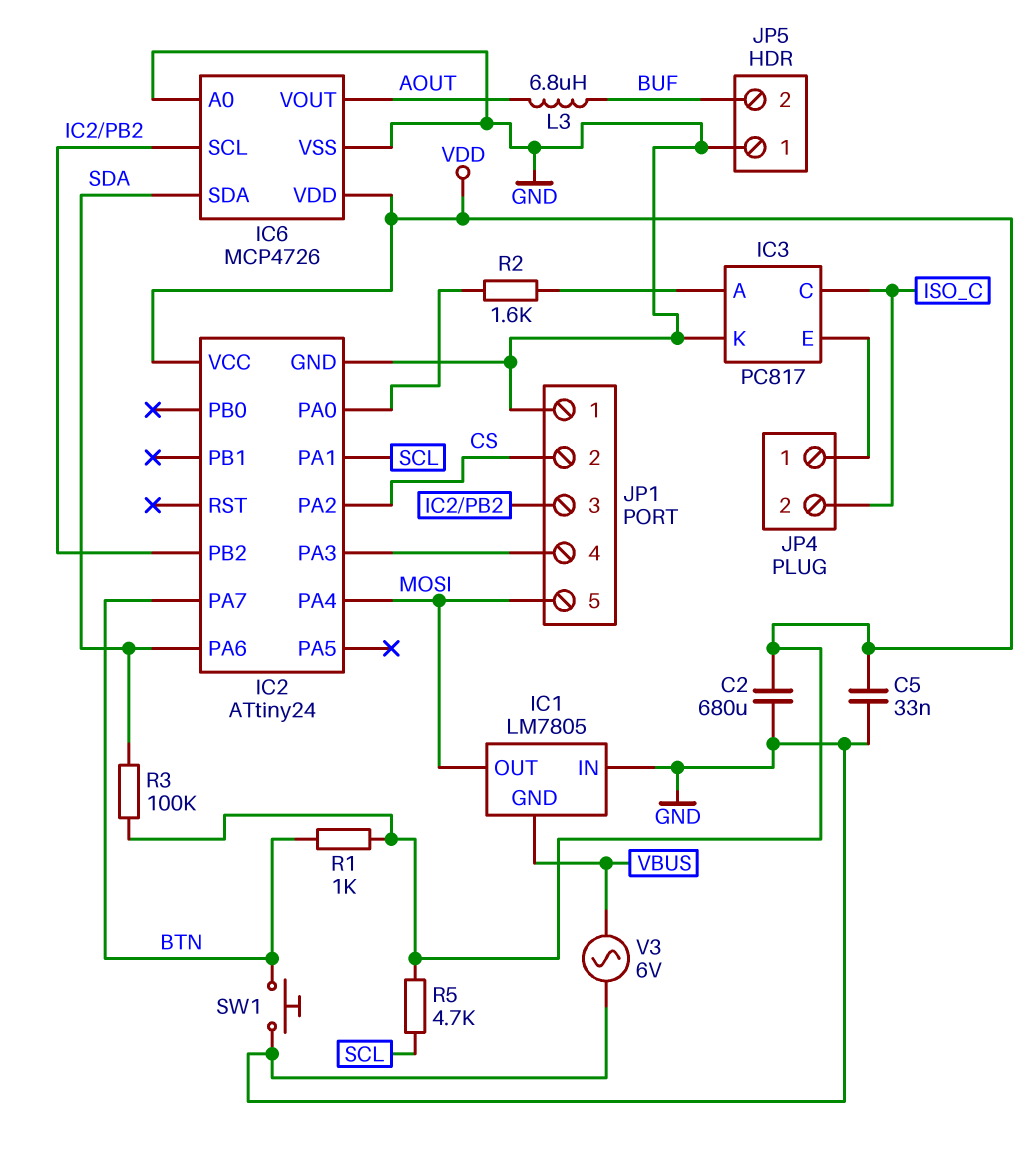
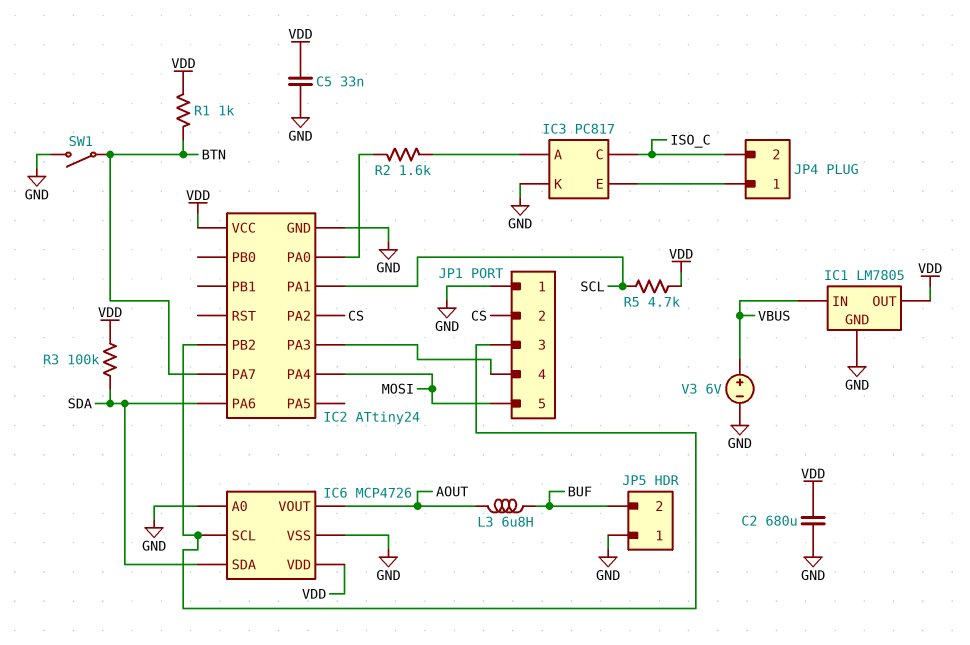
IC1 pin GND: VBUS -> GND
IC1 pin IN: GND -> VBUS
IC1 pin OUT: MOSI -> VDD
SW1: button (BTN, GND) -> switch (BTN, GND)
V3: AC 6V (GND, VBUS) -> 6V (plus VBUS, minus GND)

